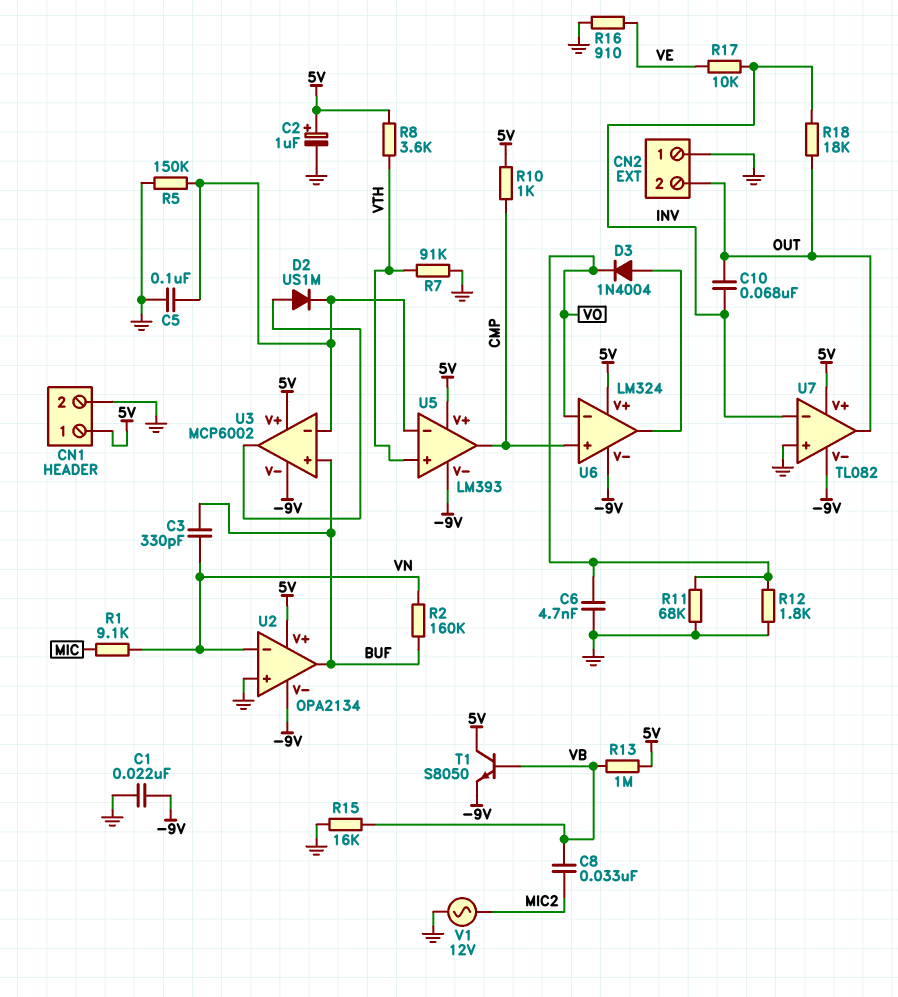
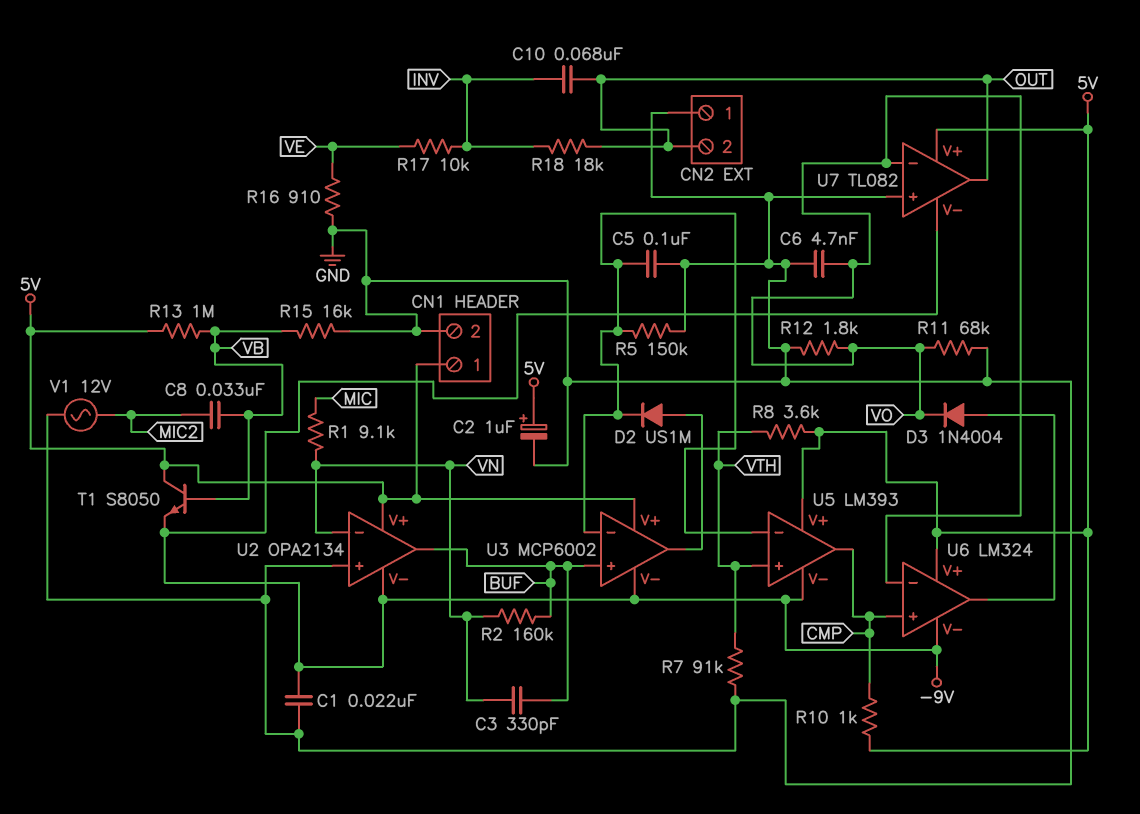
U7 pin in-: INV -> VO

